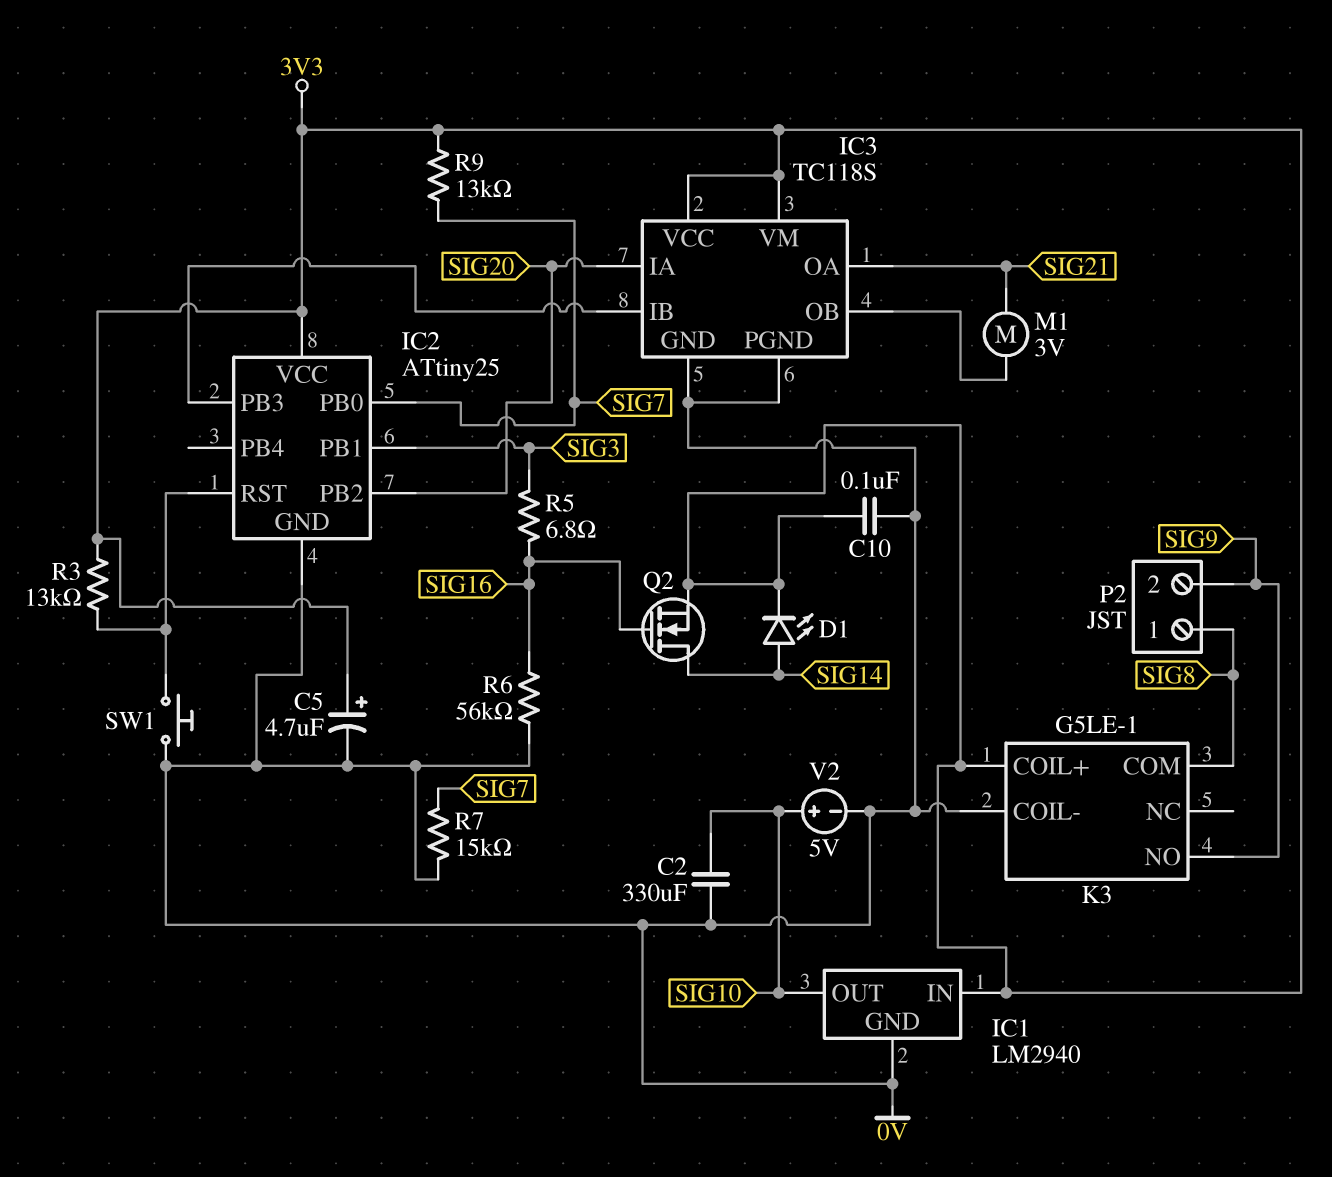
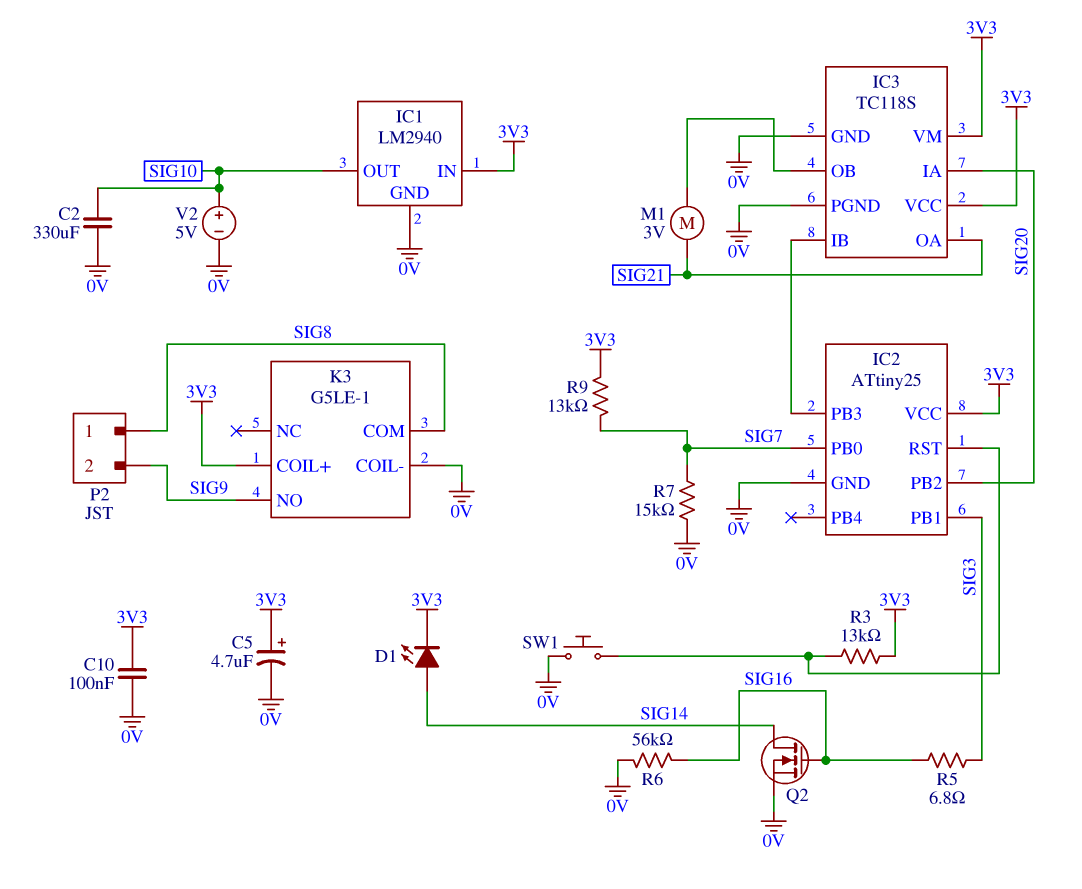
Q2: NMOS (G SIG16, D SIG14, S 3V3) -> NMOS (G SIG16, D SIG14, S 0V)

